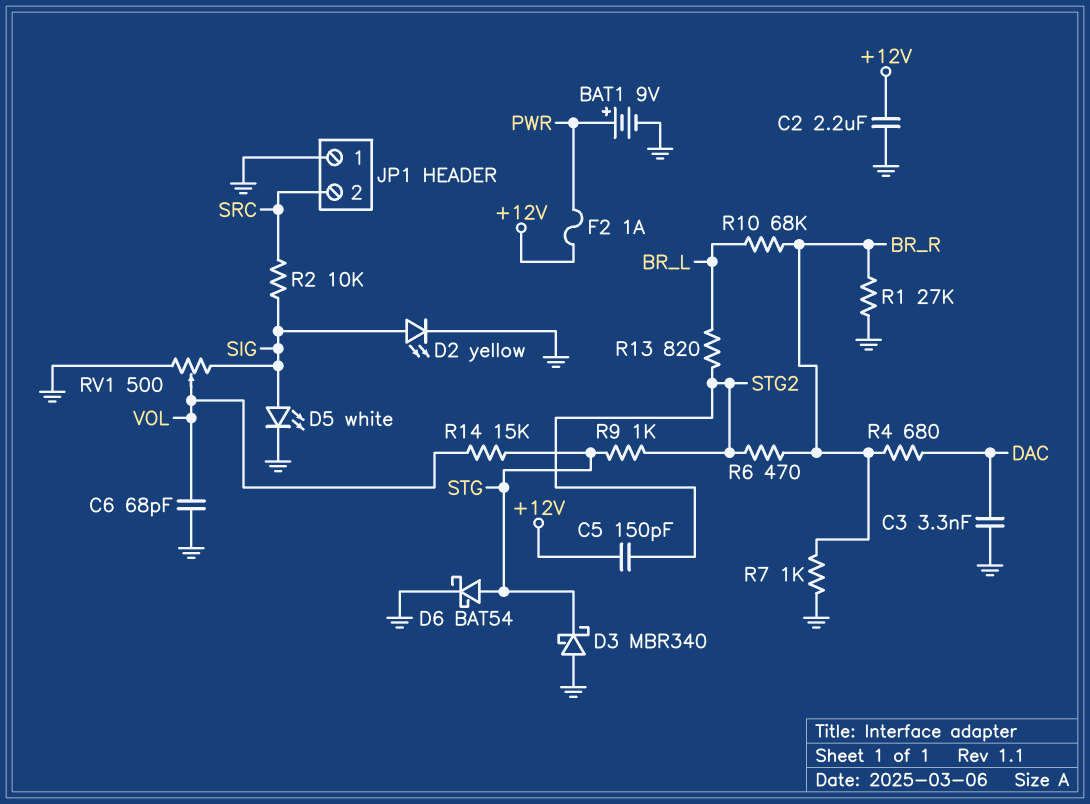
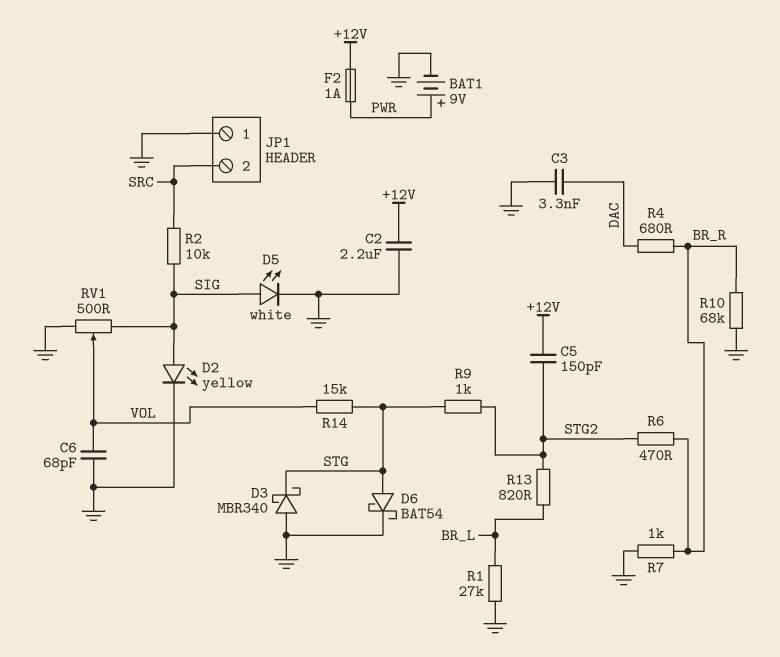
R1: 27k (BR_R, GND) -> 27k (BR_L, GND)
R10: 68k (BR_L, BR_R) -> 68k (BR_R, GND)

